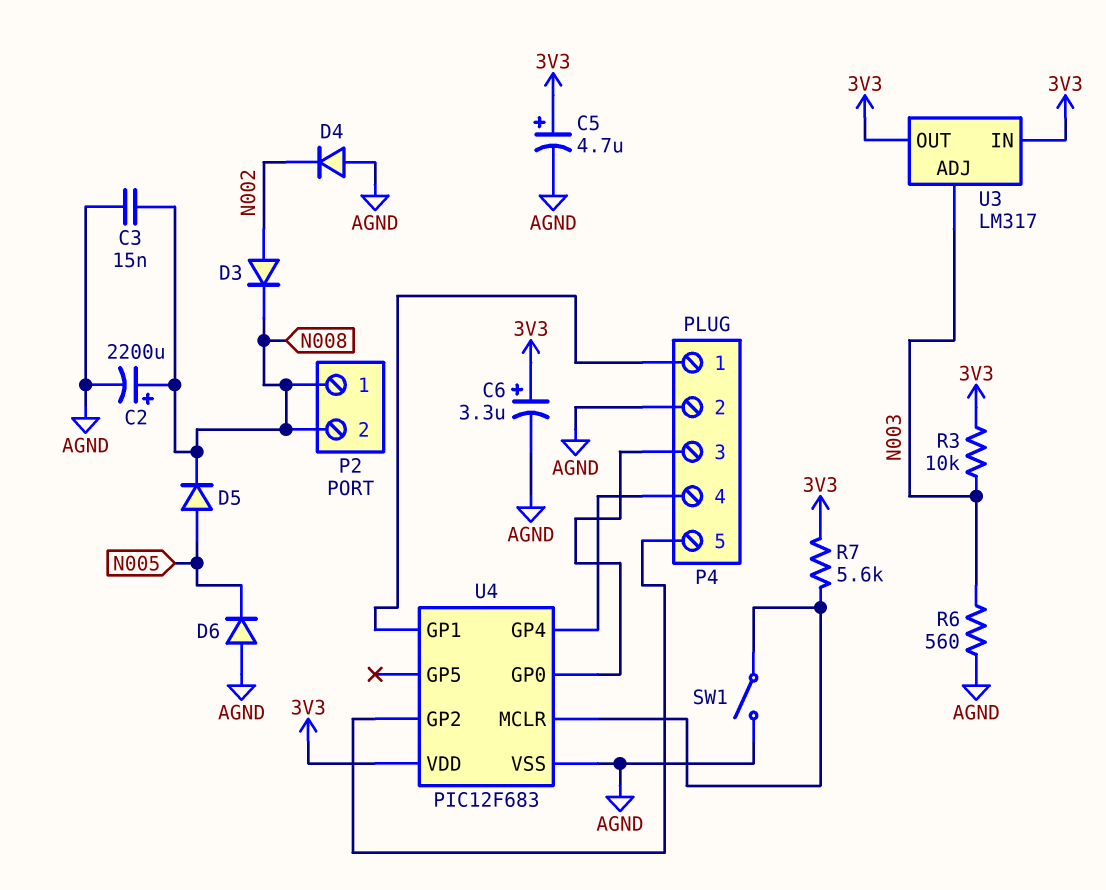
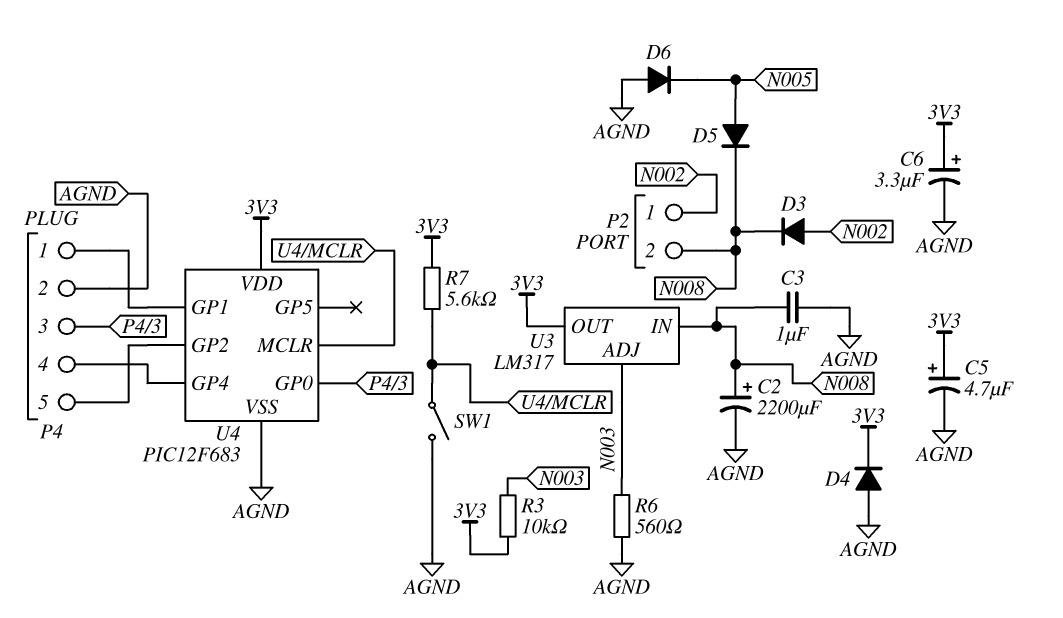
C3: 15nF (AGND, N008) -> 1uF (AGND, N008)
D4: diode (A AGND, K N002) -> diode (A AGND, K 3V3)
P2 pin 1: N008 -> N002
U3 pin IN: 3V3 -> N008

